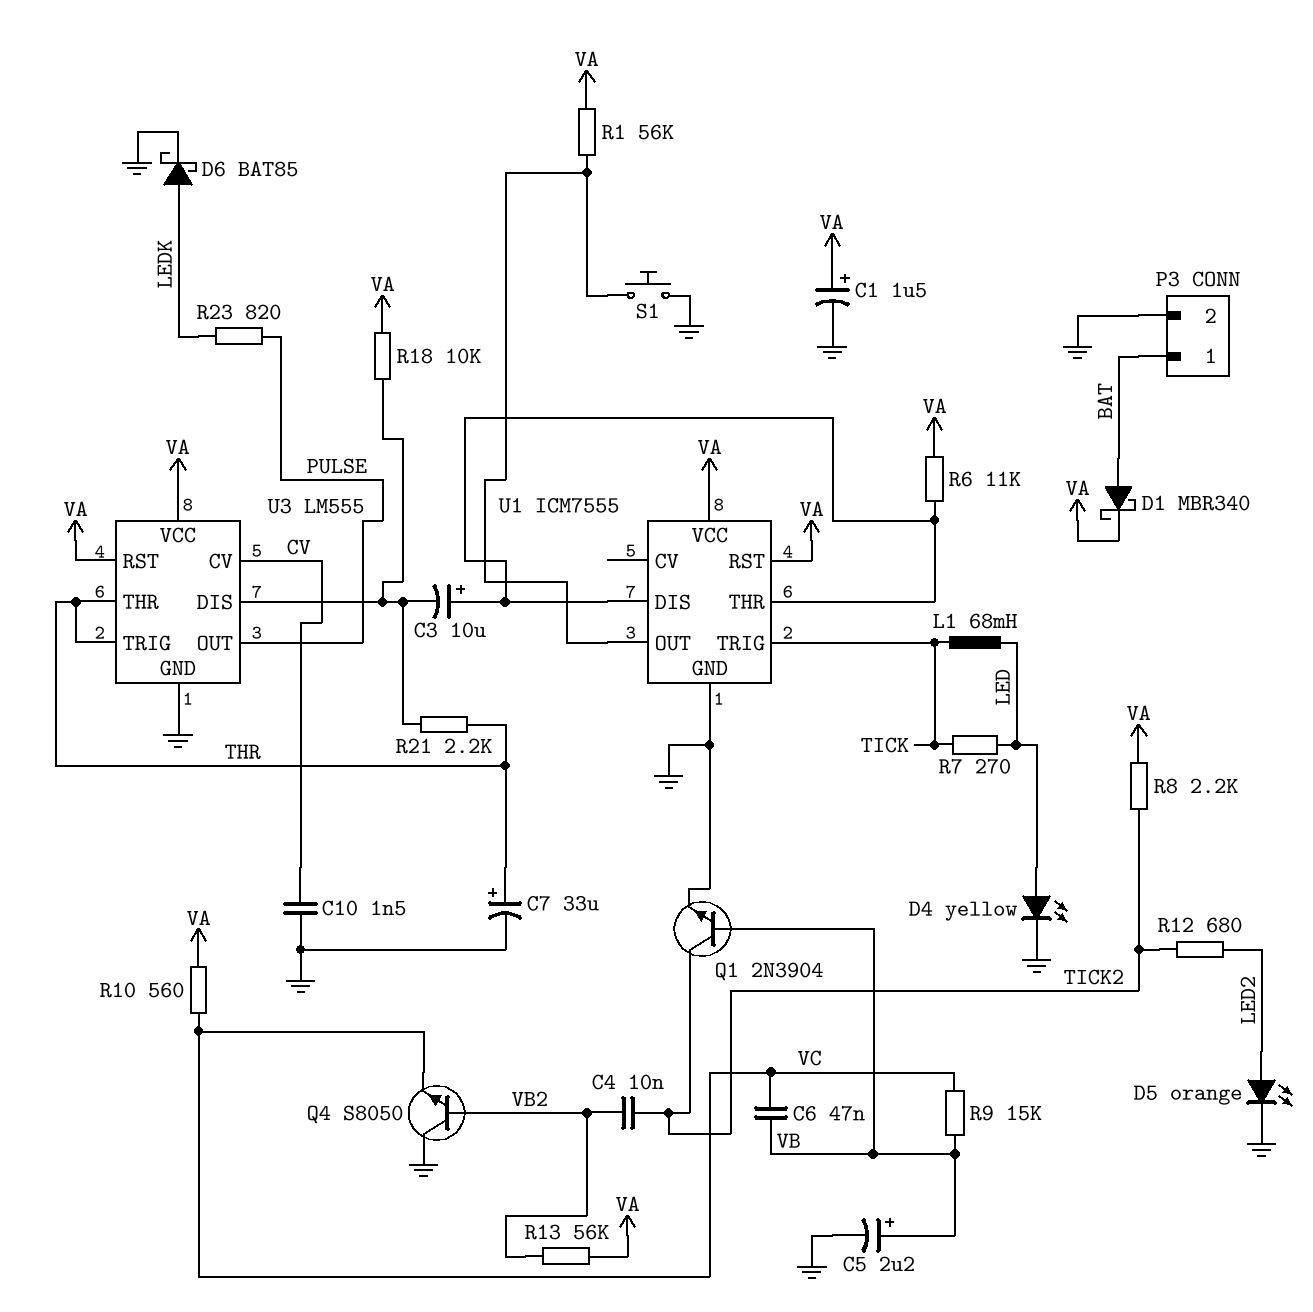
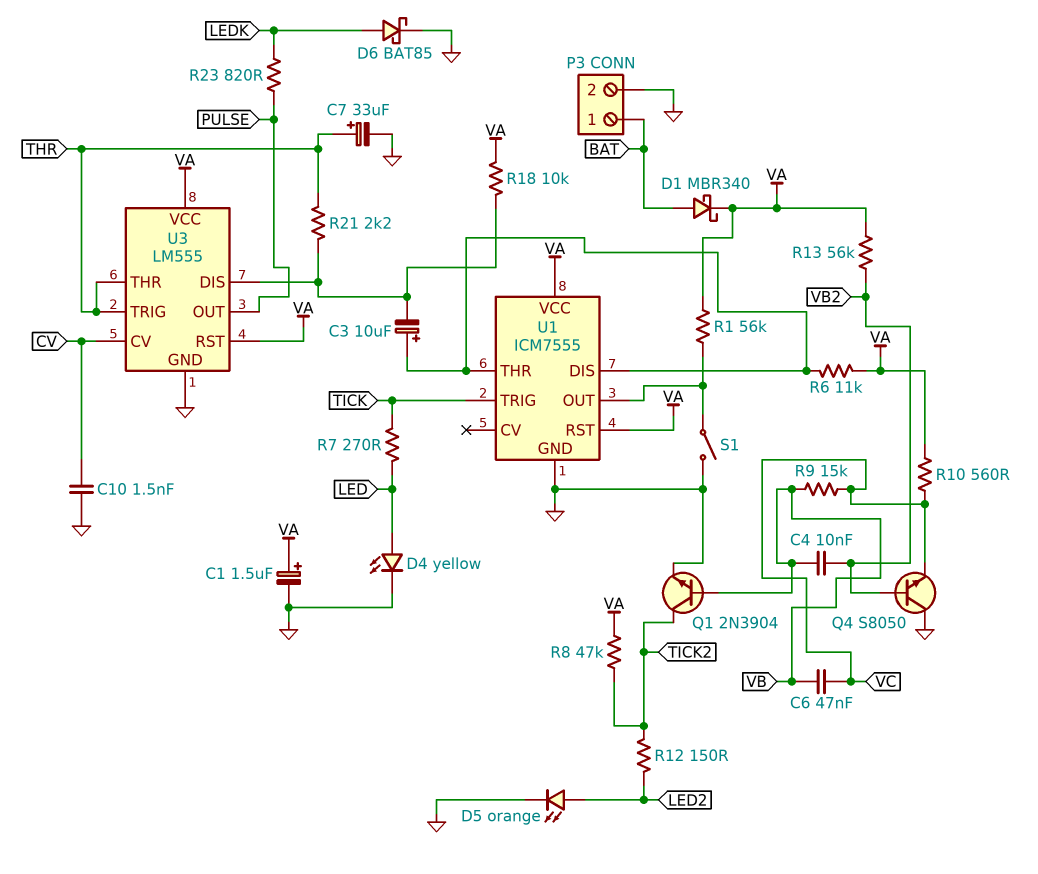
C4: 10nF (TICK2, VB2) -> 10nF (VB, VB2)
C5: 2.2uF (plus VB, minus GND) -> none
L1: 68mH (LED, TICK) -> none
R8: 2.2k (TICK2, VA) -> 47k (TICK2, VA)
R12: 680 (LED2, TICK2) -> 150 (LED2, TICK2)
S1: button (GND, U1/OUT) -> switch (GND, U1/OUT)

